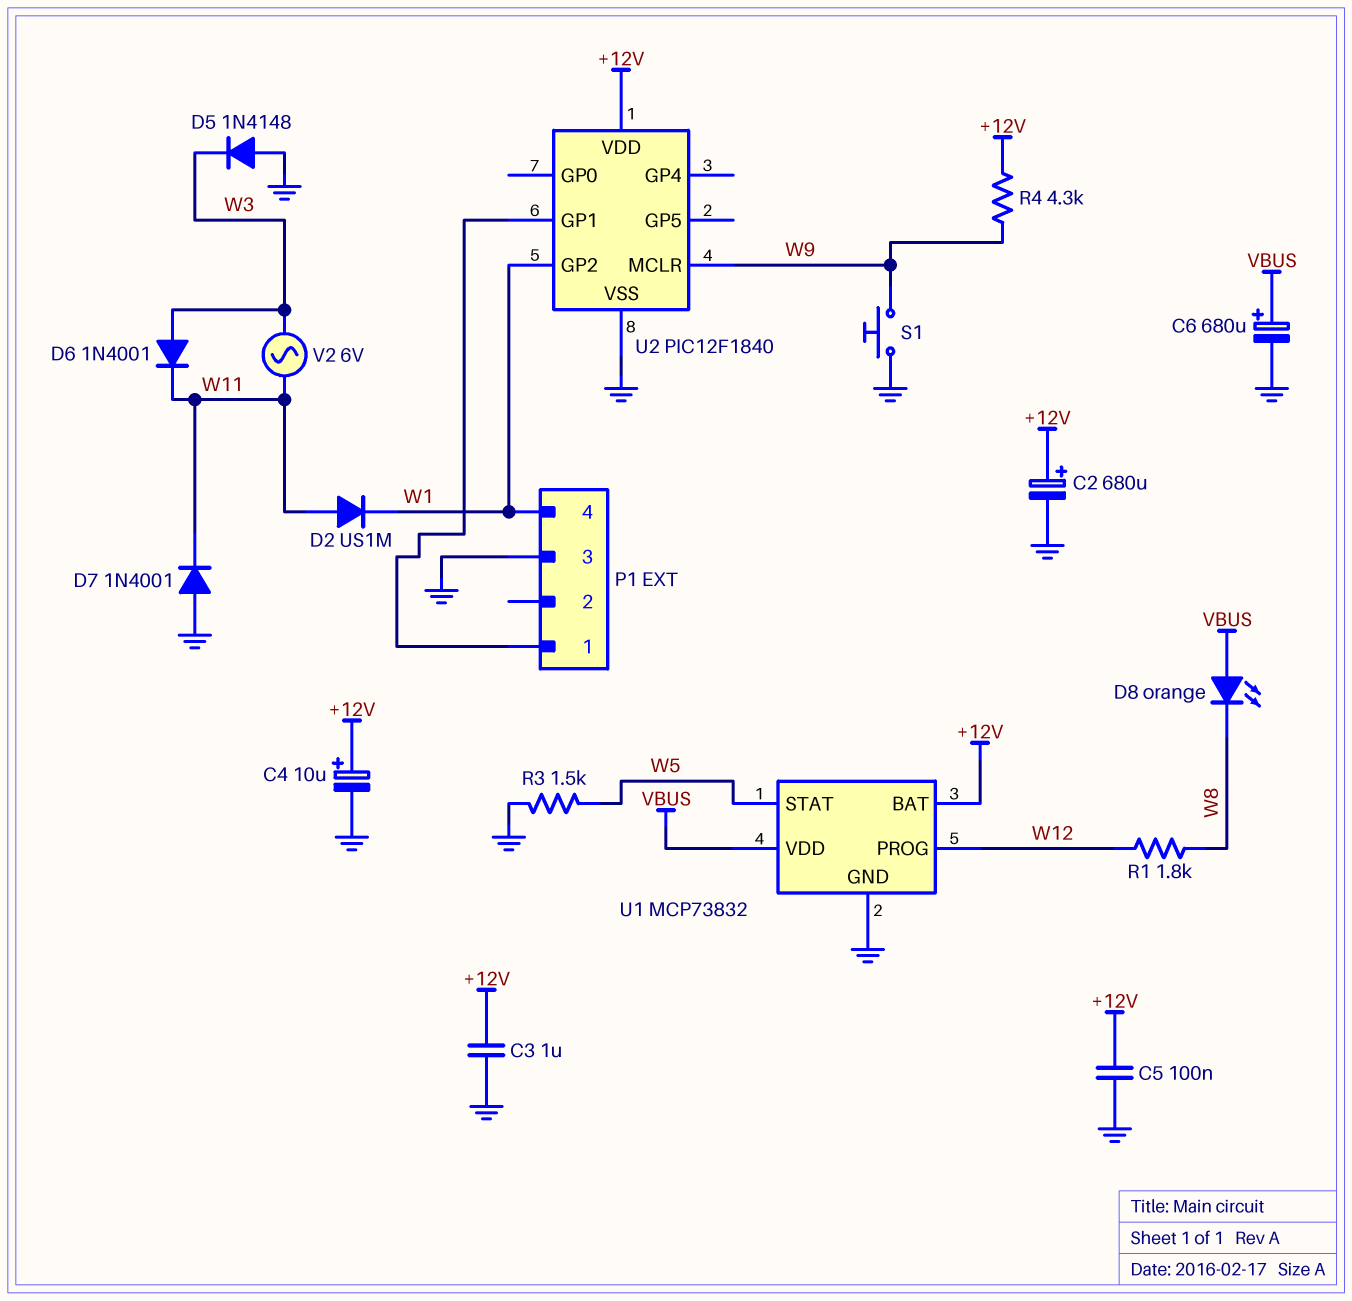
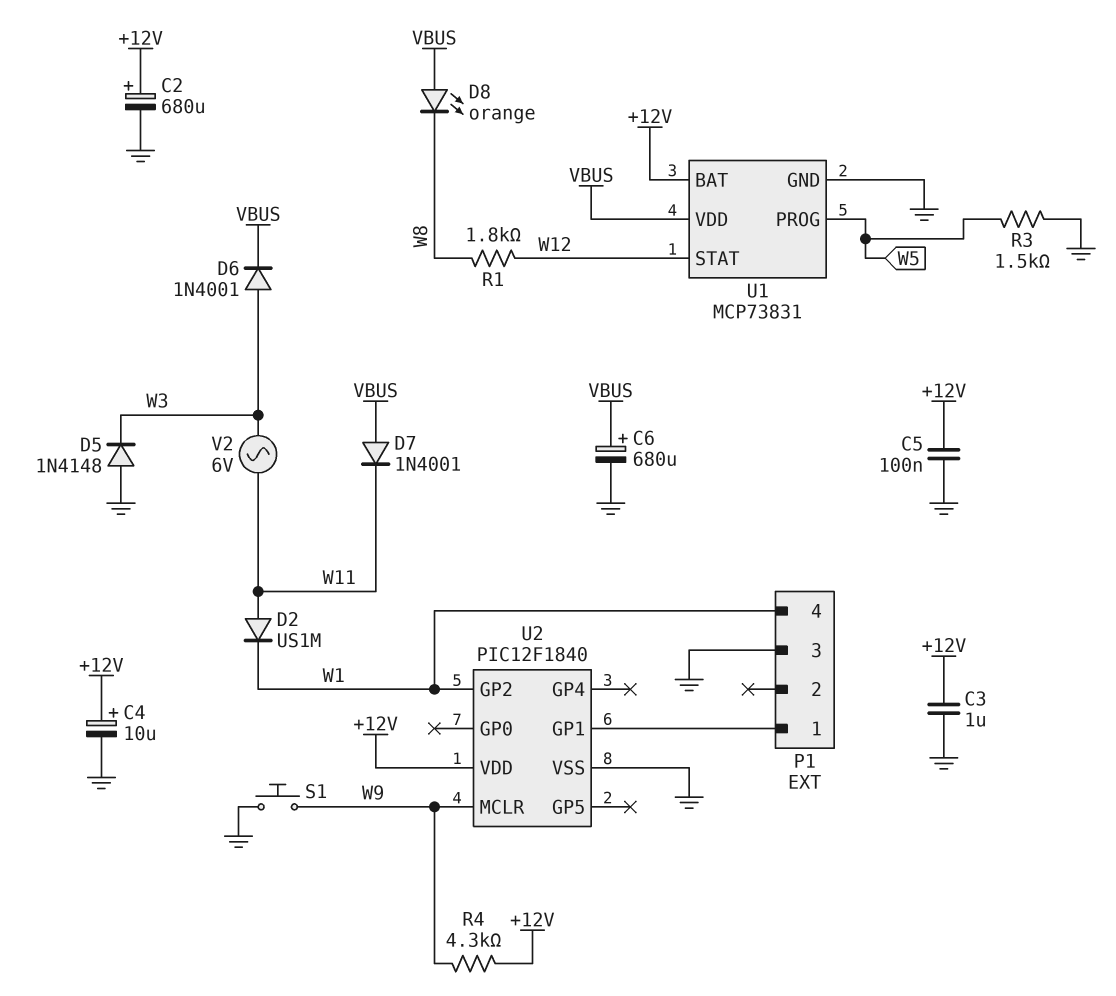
D6: diode 1N4001 (A W3, K W11) -> diode 1N4001 (A W3, K VBUS)
D7: diode 1N4001 (A GND, K W11) -> diode 1N4001 (A VBUS, K W11)
U1: MCP73832 -> MCP73831
U1 pin PROG: W12 -> W5
U1 pin STAT: W5 -> W12

